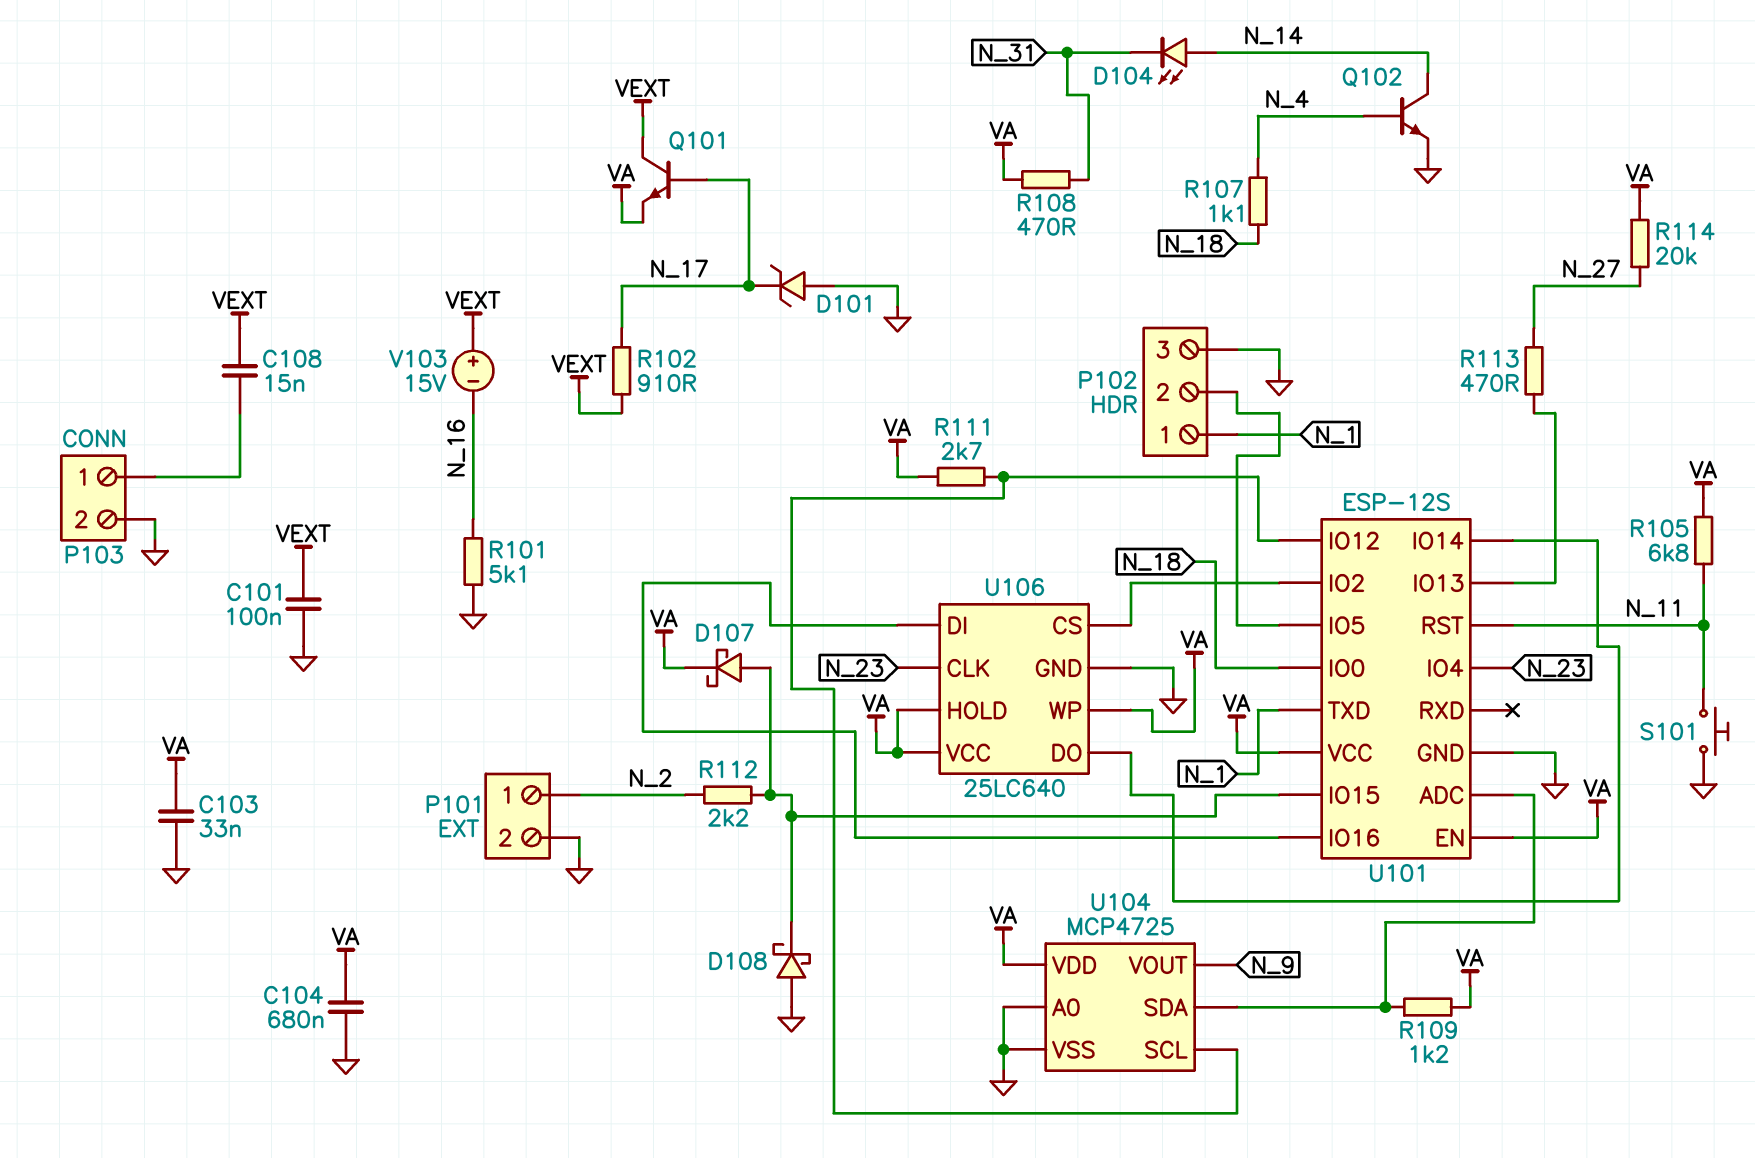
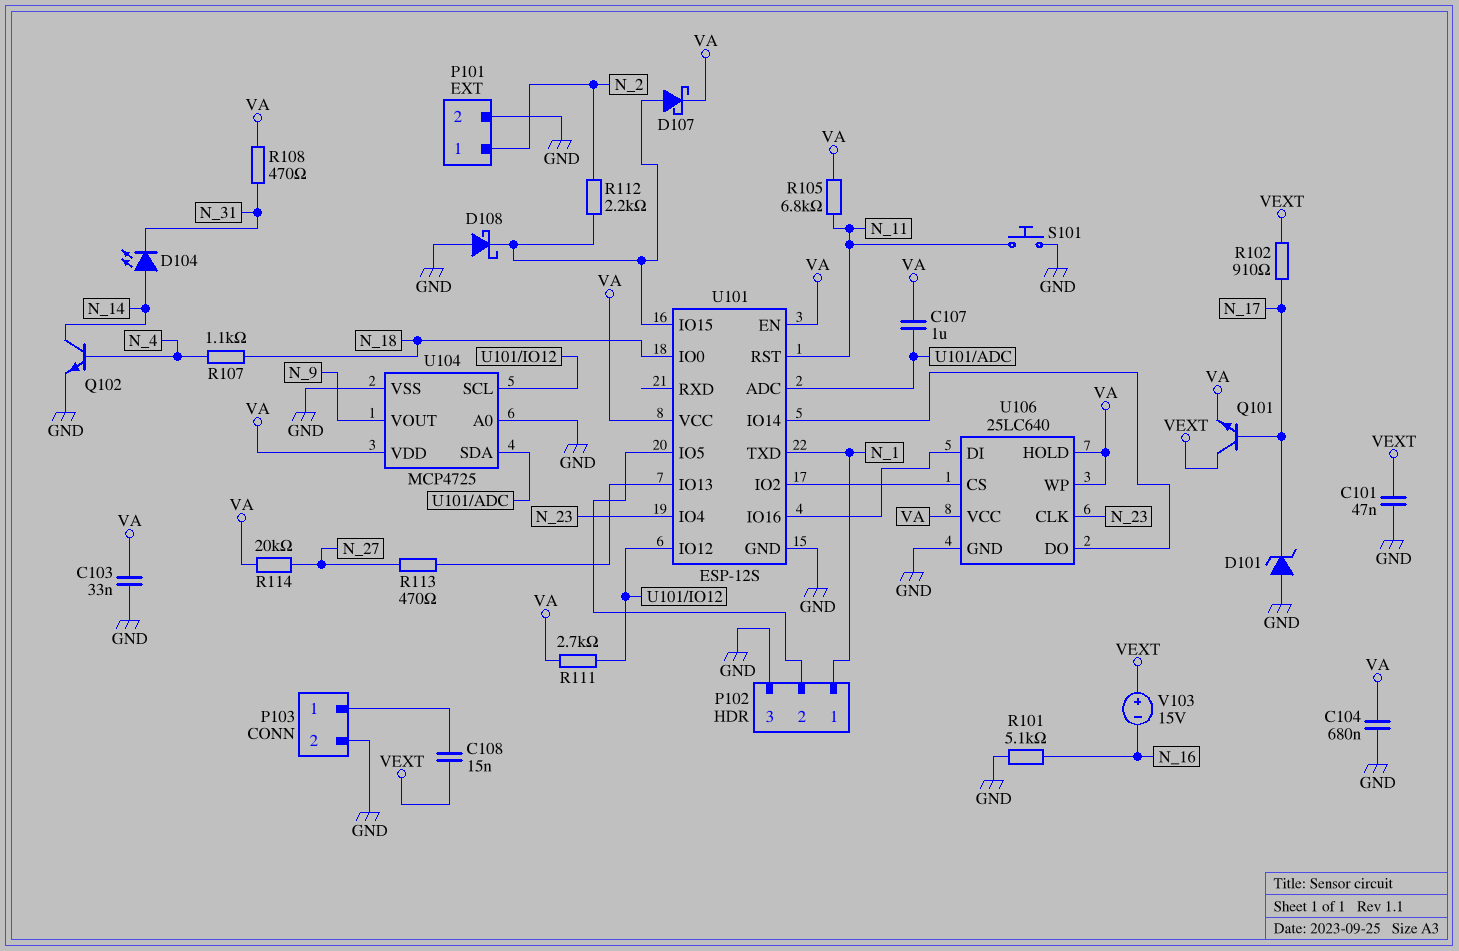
C101: 100nF (GND, VEXT) -> 47nF (GND, VEXT)
C107: none -> 1uF (U101/ADC, VA)
R109: 1.2k (U101/ADC, VA) -> none

